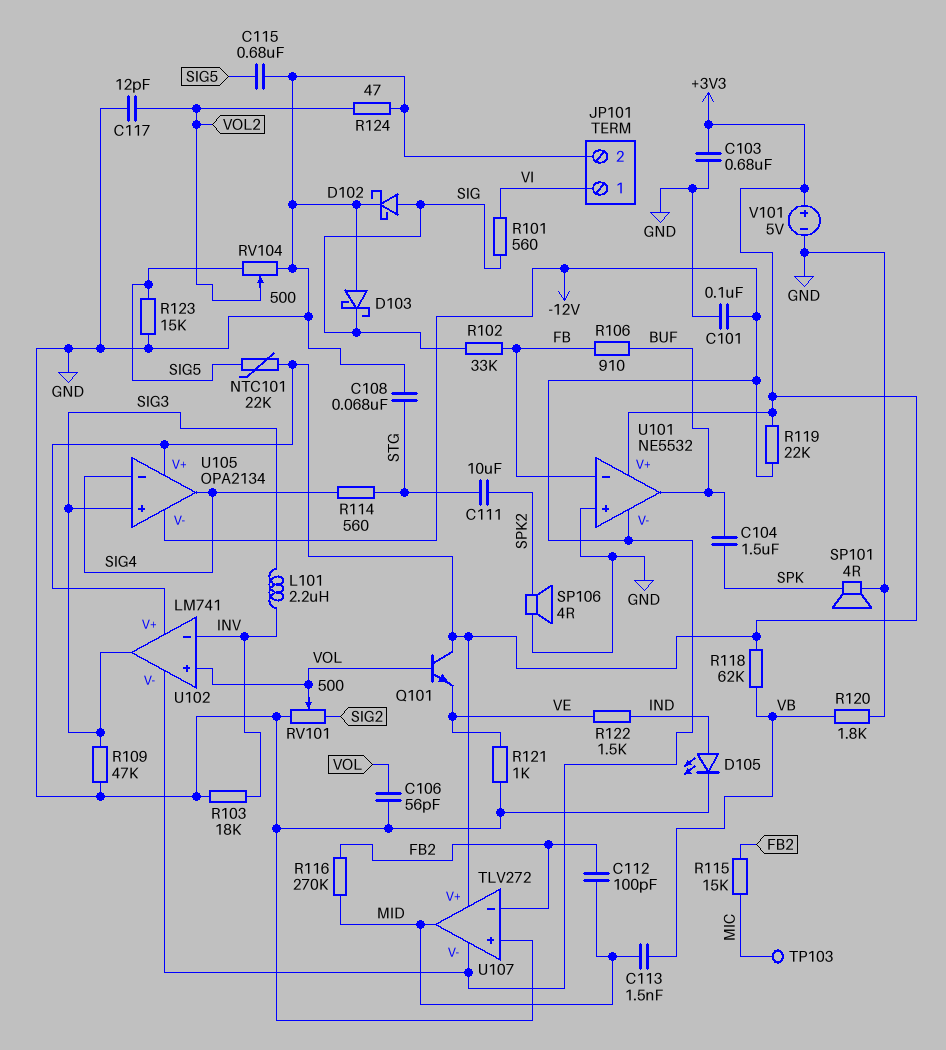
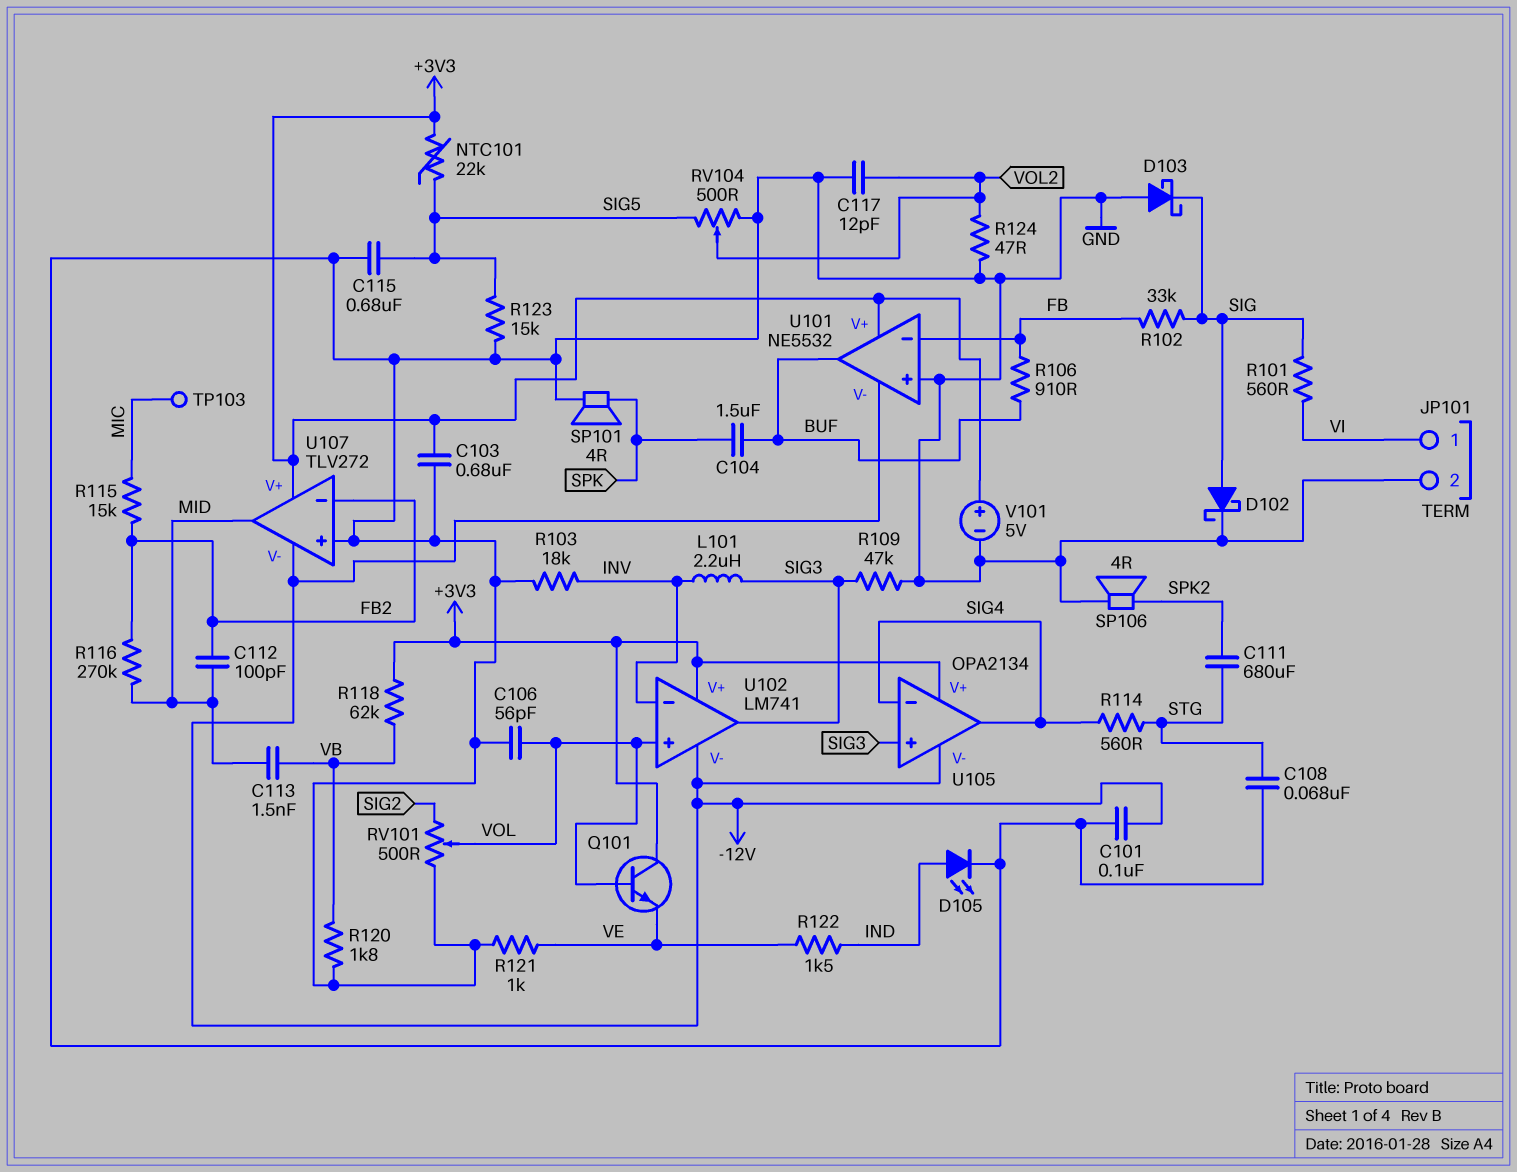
C111: 10uF (SPK2, STG) -> 680uF (SPK2, STG)
R119: 22k (+3V3, -12V) -> none

